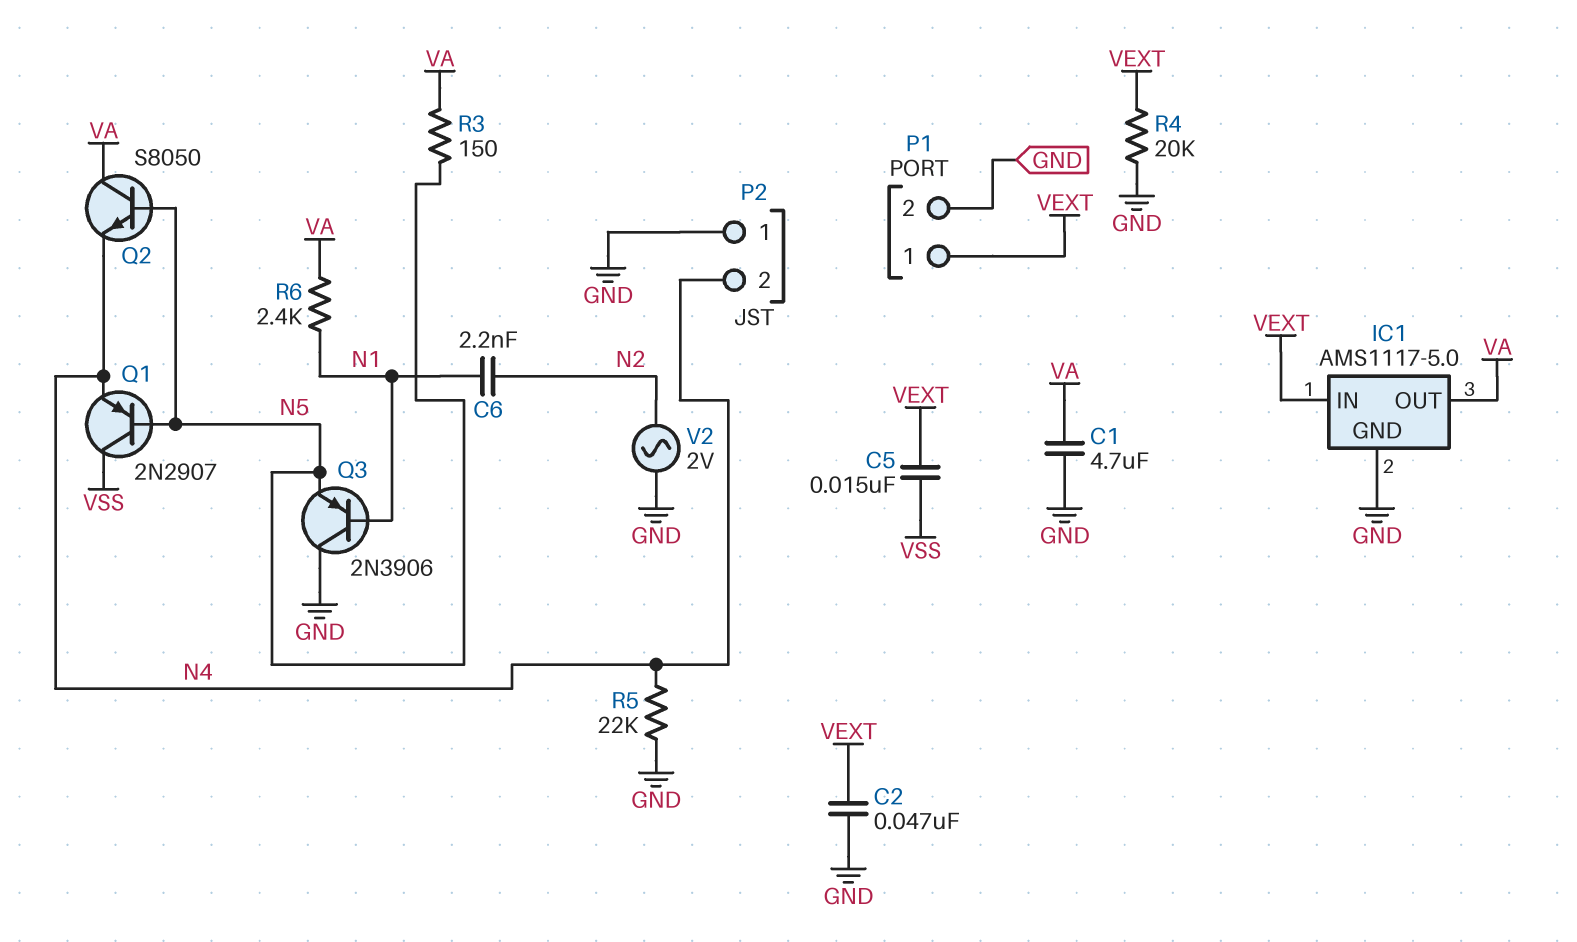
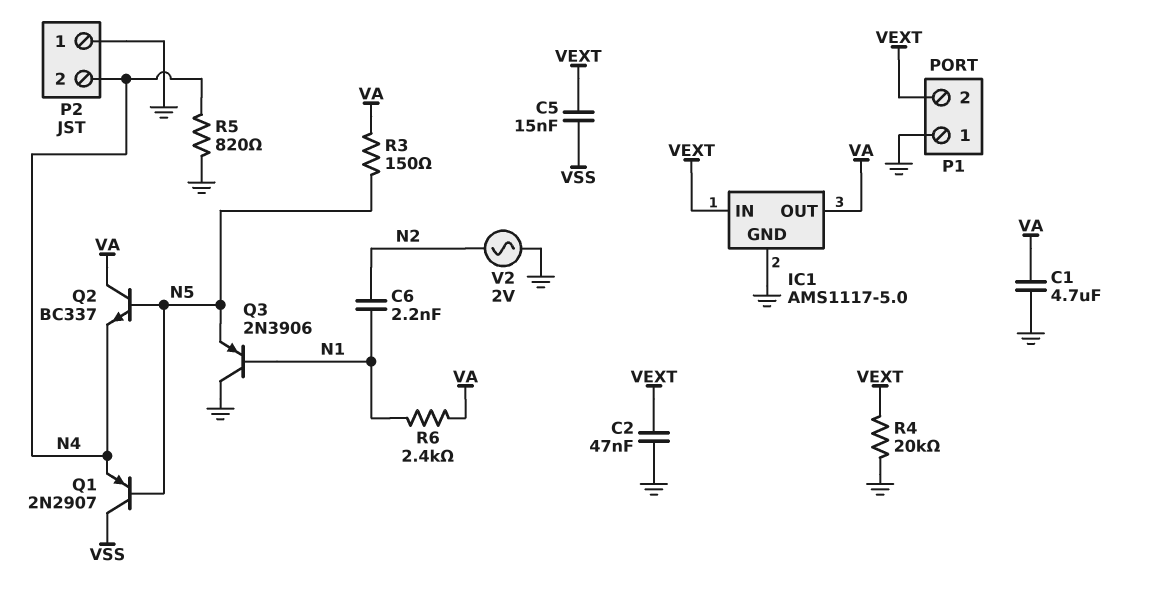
P1 pin 1: VEXT -> GND
P1 pin 2: GND -> VEXT
Q2: NPN S8050 (B N5, C VA, E N4) -> NPN BC337 (B N5, C VA, E N4)
R5: 22k (GND, N4) -> 820 (GND, N4)

